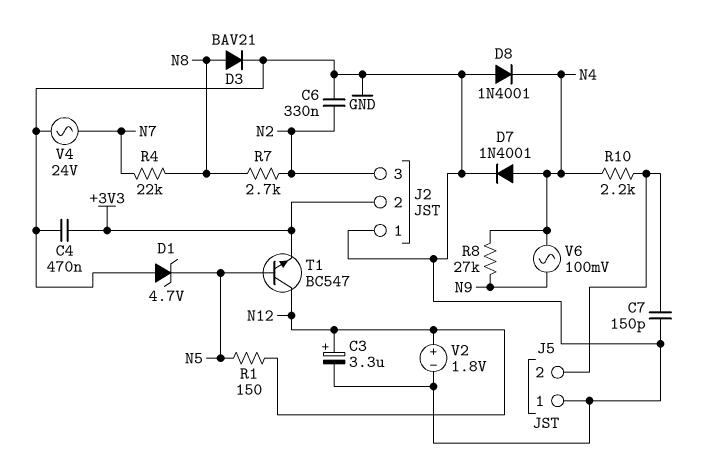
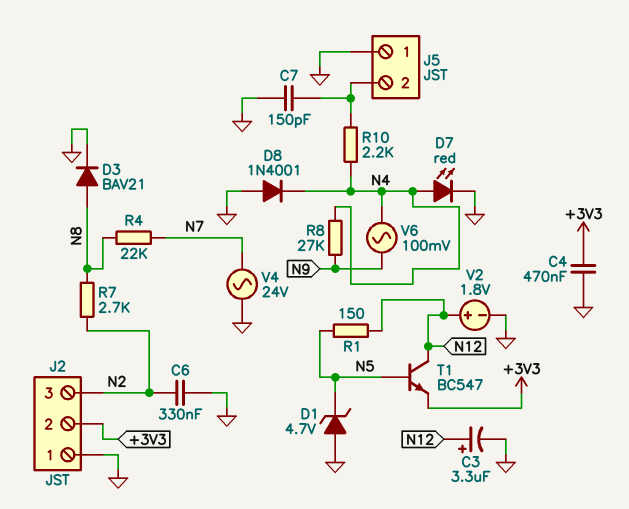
D7: diode 1N4001 (A N4, K GND) -> LED red (A N4, K GND)

